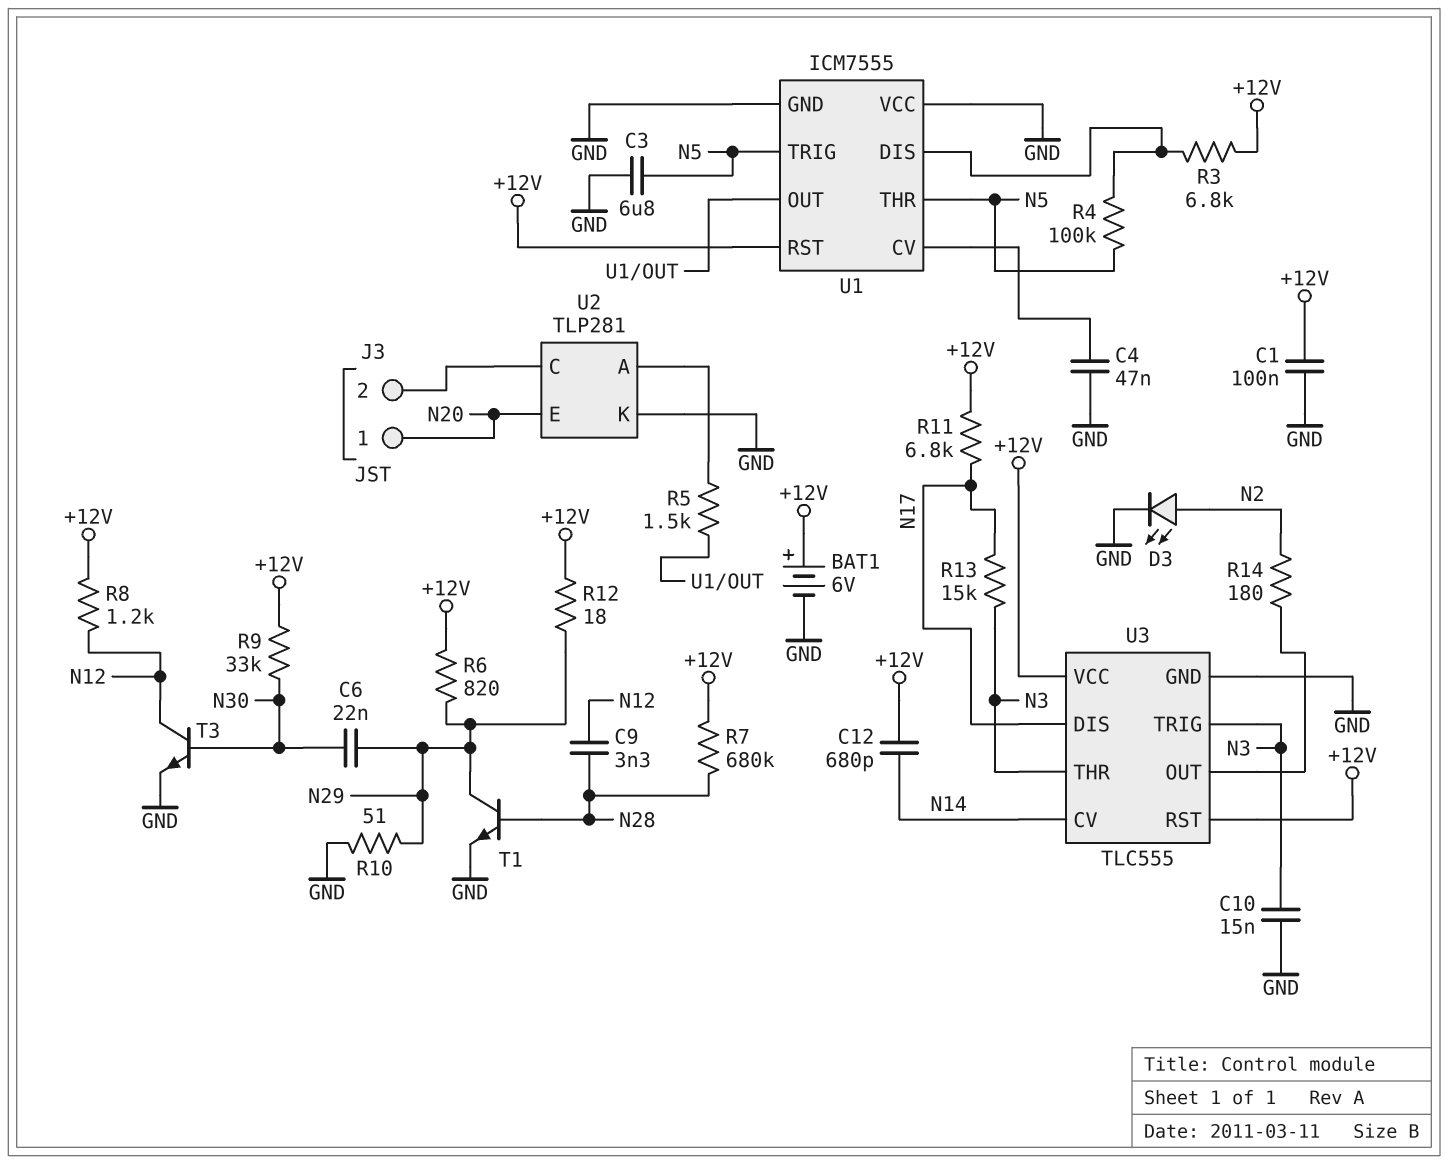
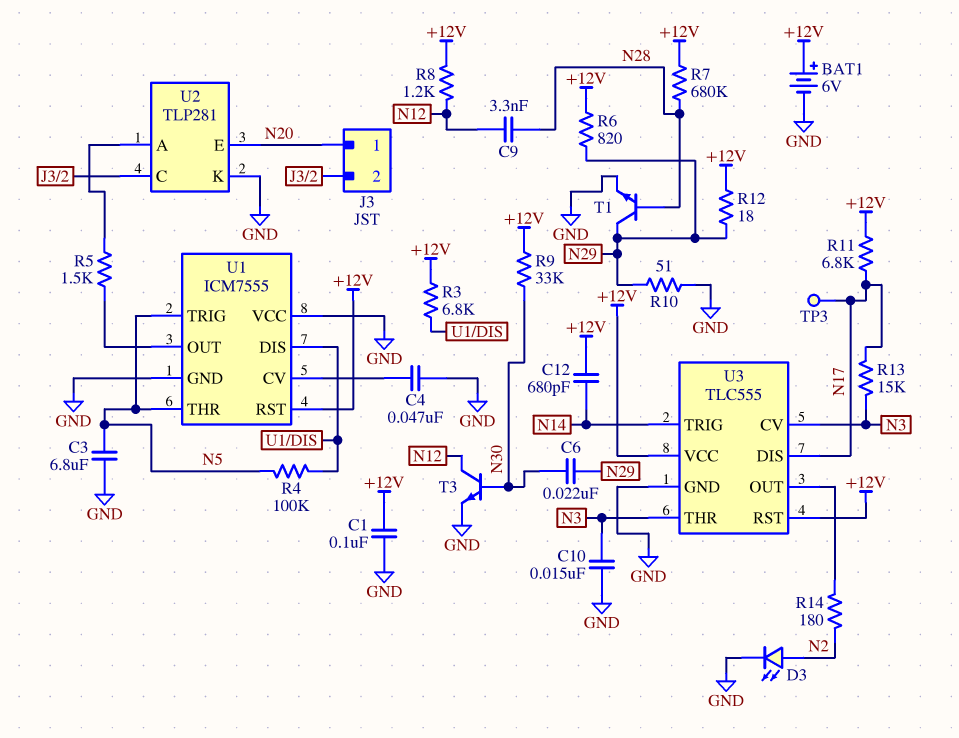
TP3: none -> test point (N17)
U3 pin CV: N14 -> N3
U3 pin TRIG: N3 -> N14

